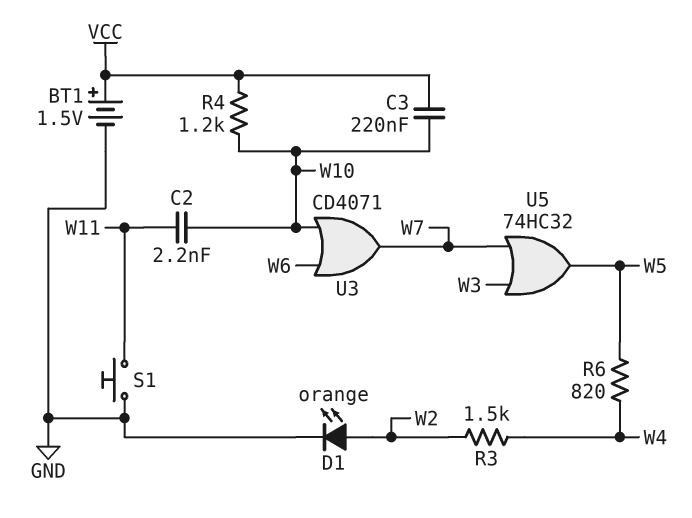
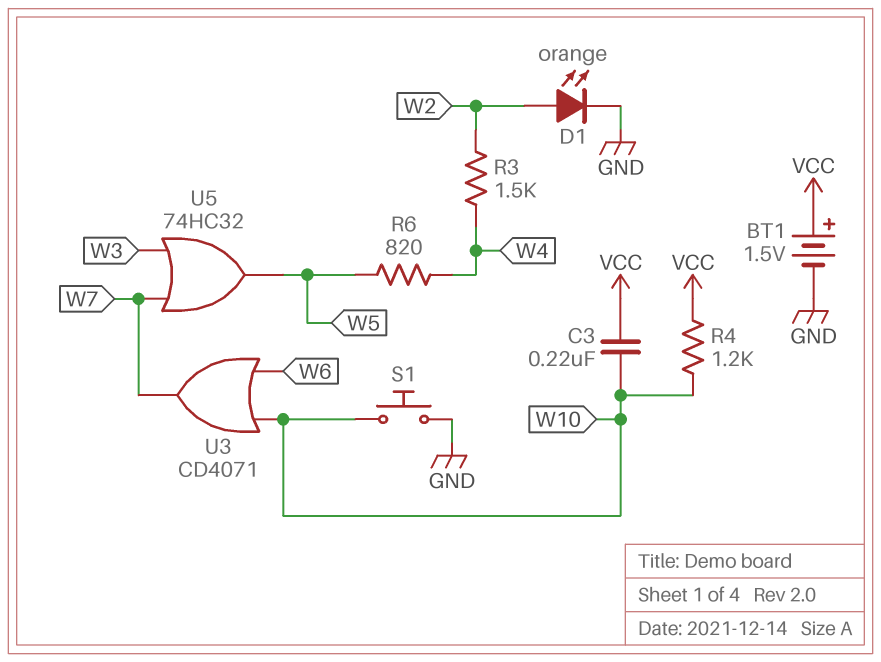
C2: 2.2nF (W10, W11) -> none
S1: button (GND, W11) -> button (GND, W10)

